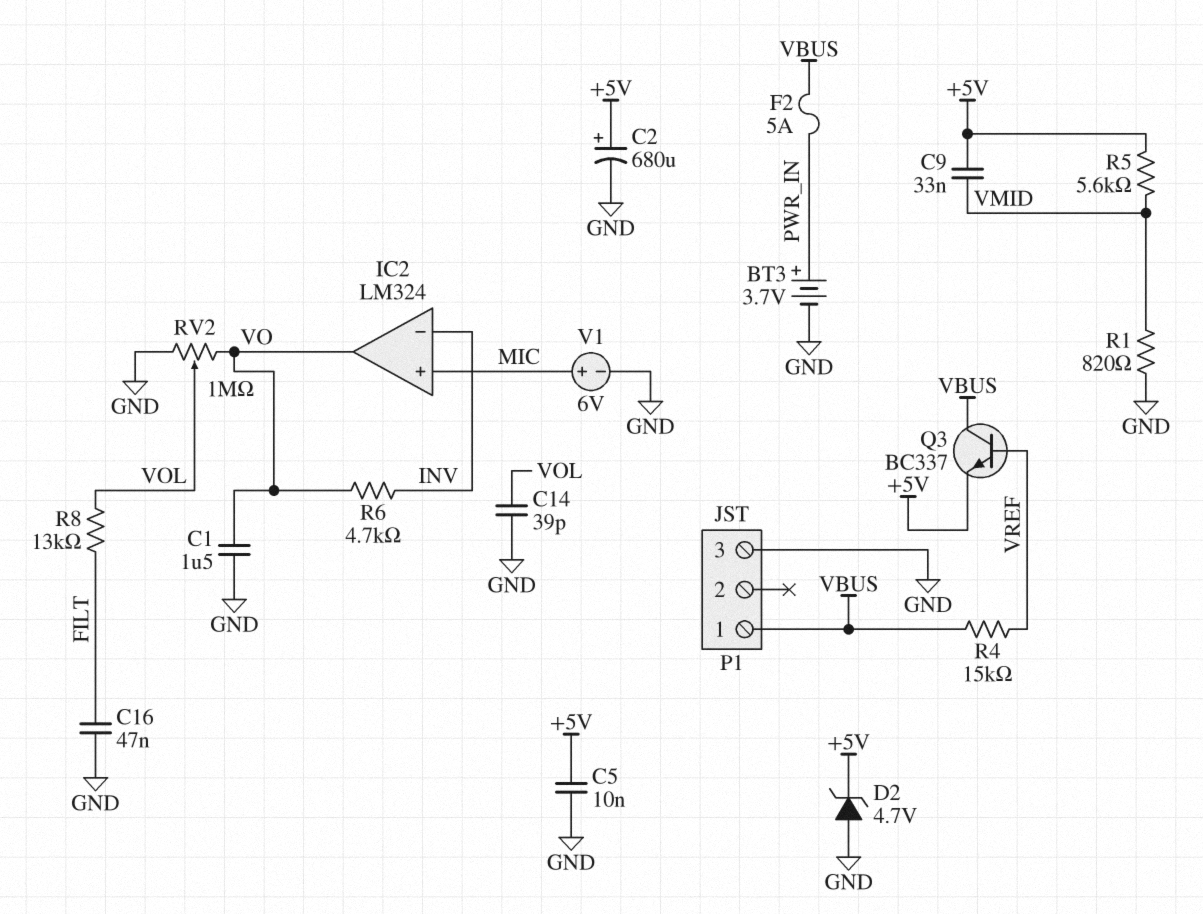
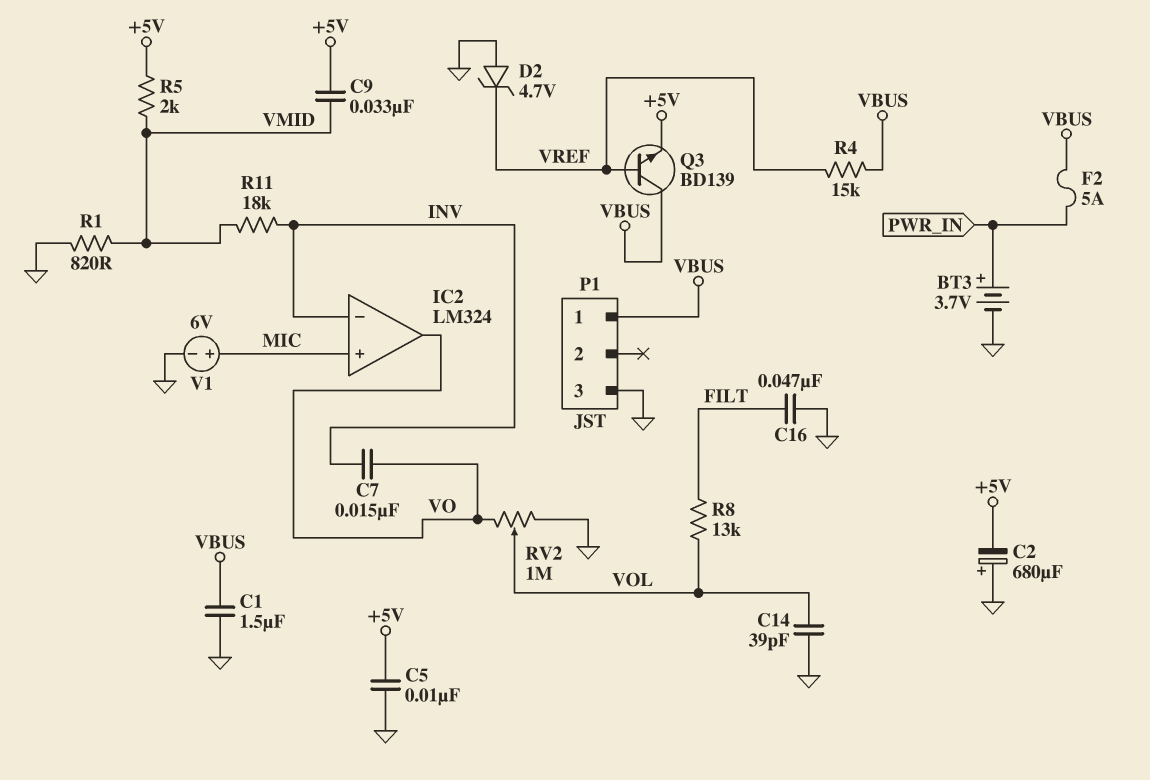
C1: 1.5uF (GND, VO) -> 1.5uF (GND, VBUS)
C2: 680uF (plus +5V, minus GND) -> 680uF (plus GND, minus +5V)
C7: none -> 15nF (INV, VO)
D2: zener 4.7V (A GND, K +5V) -> zener 4.7V (A GND, K VREF)
Q3: NPN BC337 (B VREF, C VBUS, E +5V) -> NPN BD139 (B VREF, C VBUS, E +5V)
R5: 5.6k (+5V, VMID) -> 2k (+5V, VMID)
R6: 4.7k (INV, VO) -> none
R11: none -> 18k (INV, VMID)

